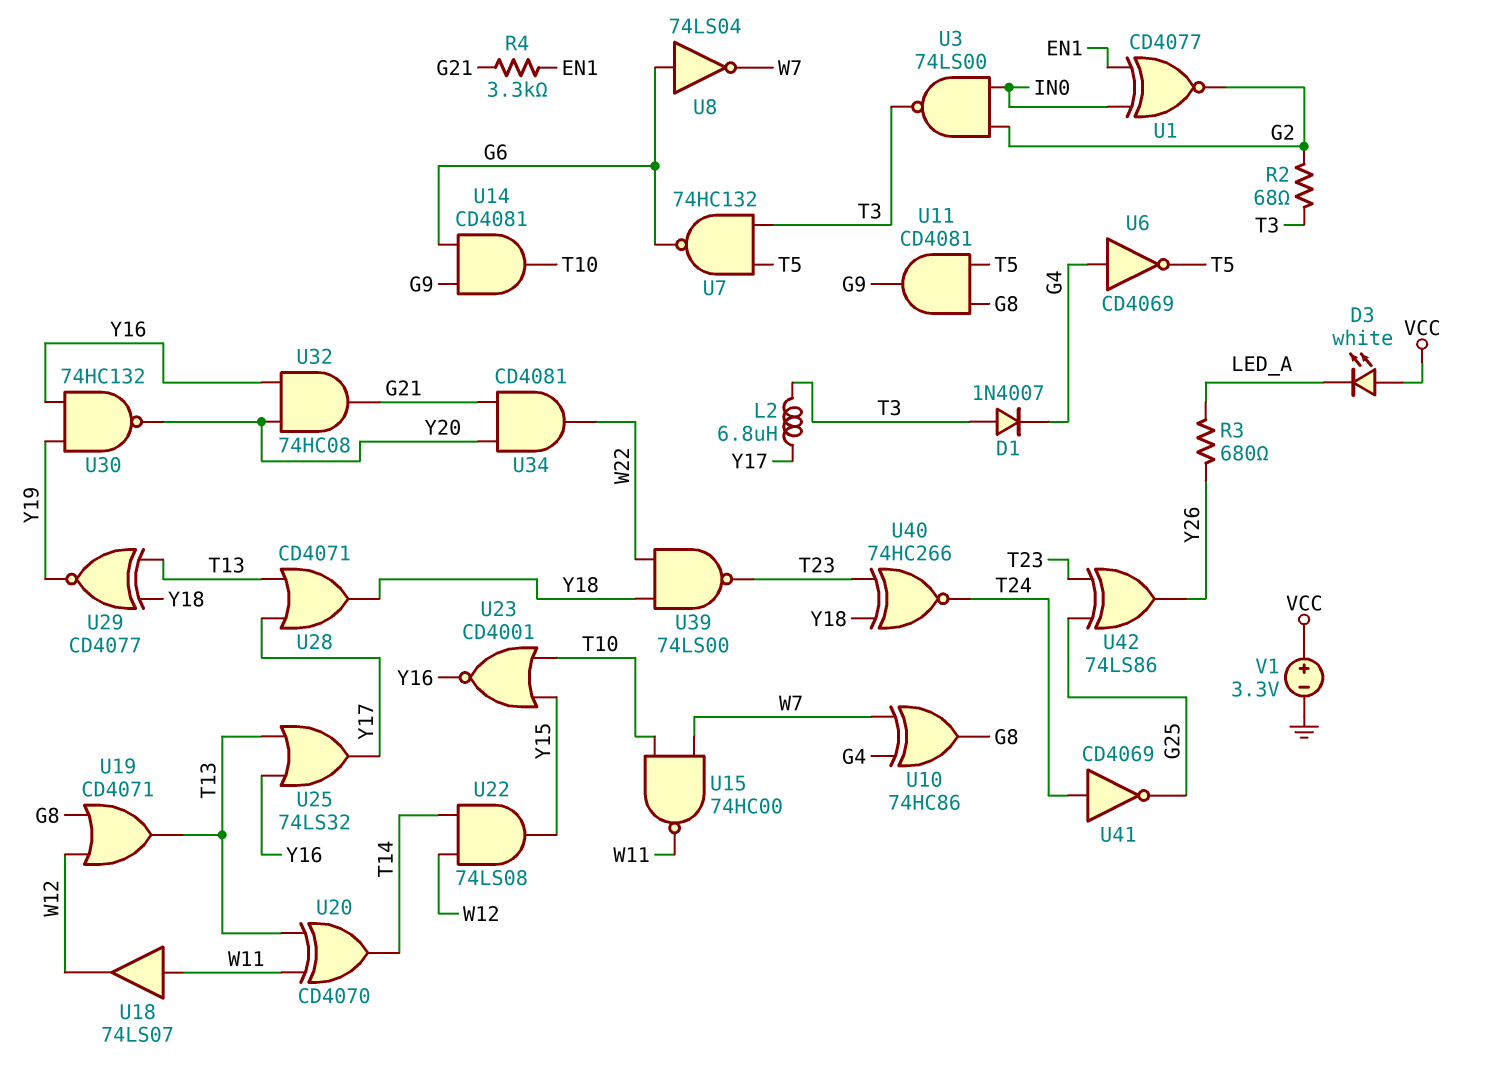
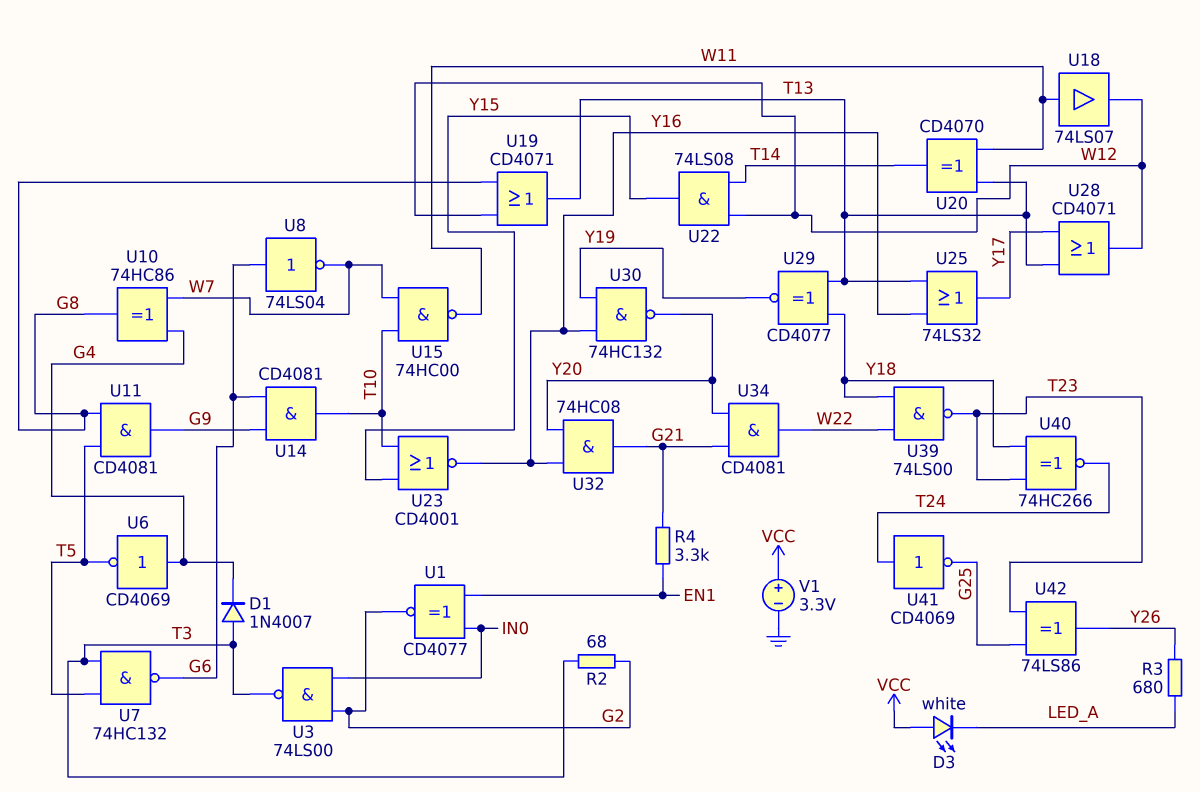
L2: 6.8uH (T3, Y17) -> none
U28: OR CD4071 (in T13, in Y17, out Y18) -> OR CD4071 (in T13, in Y17, out W12)

